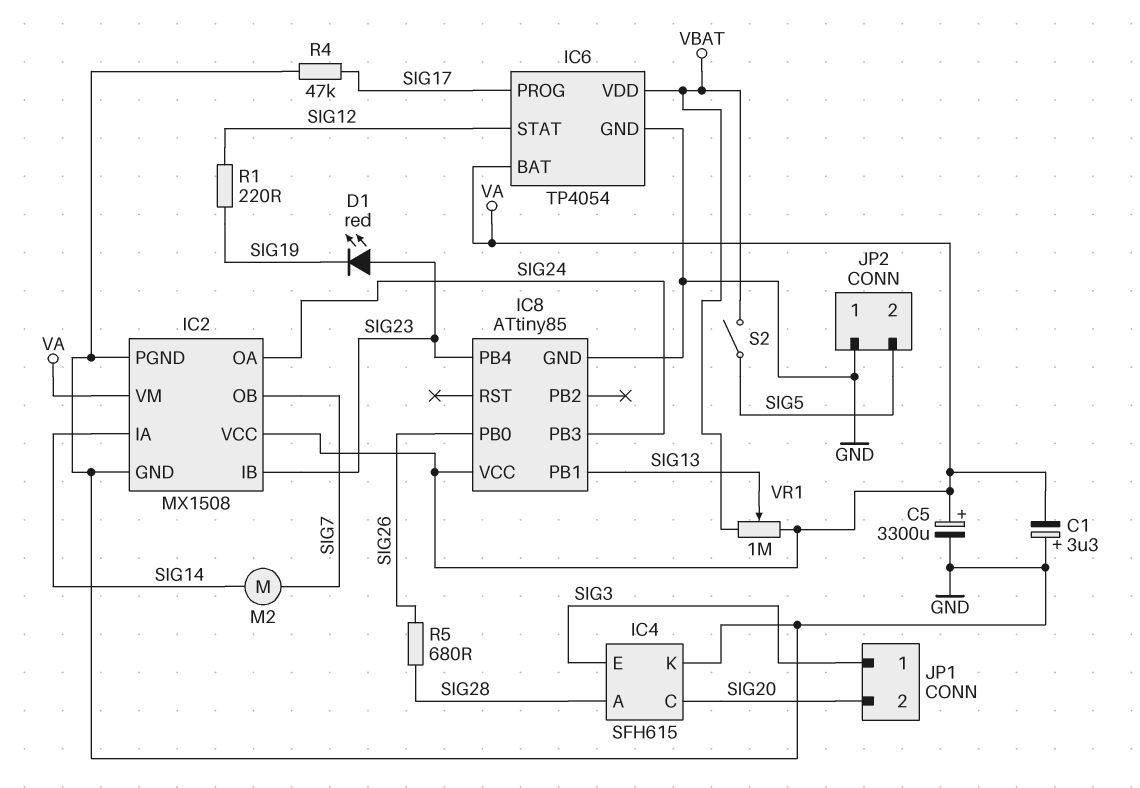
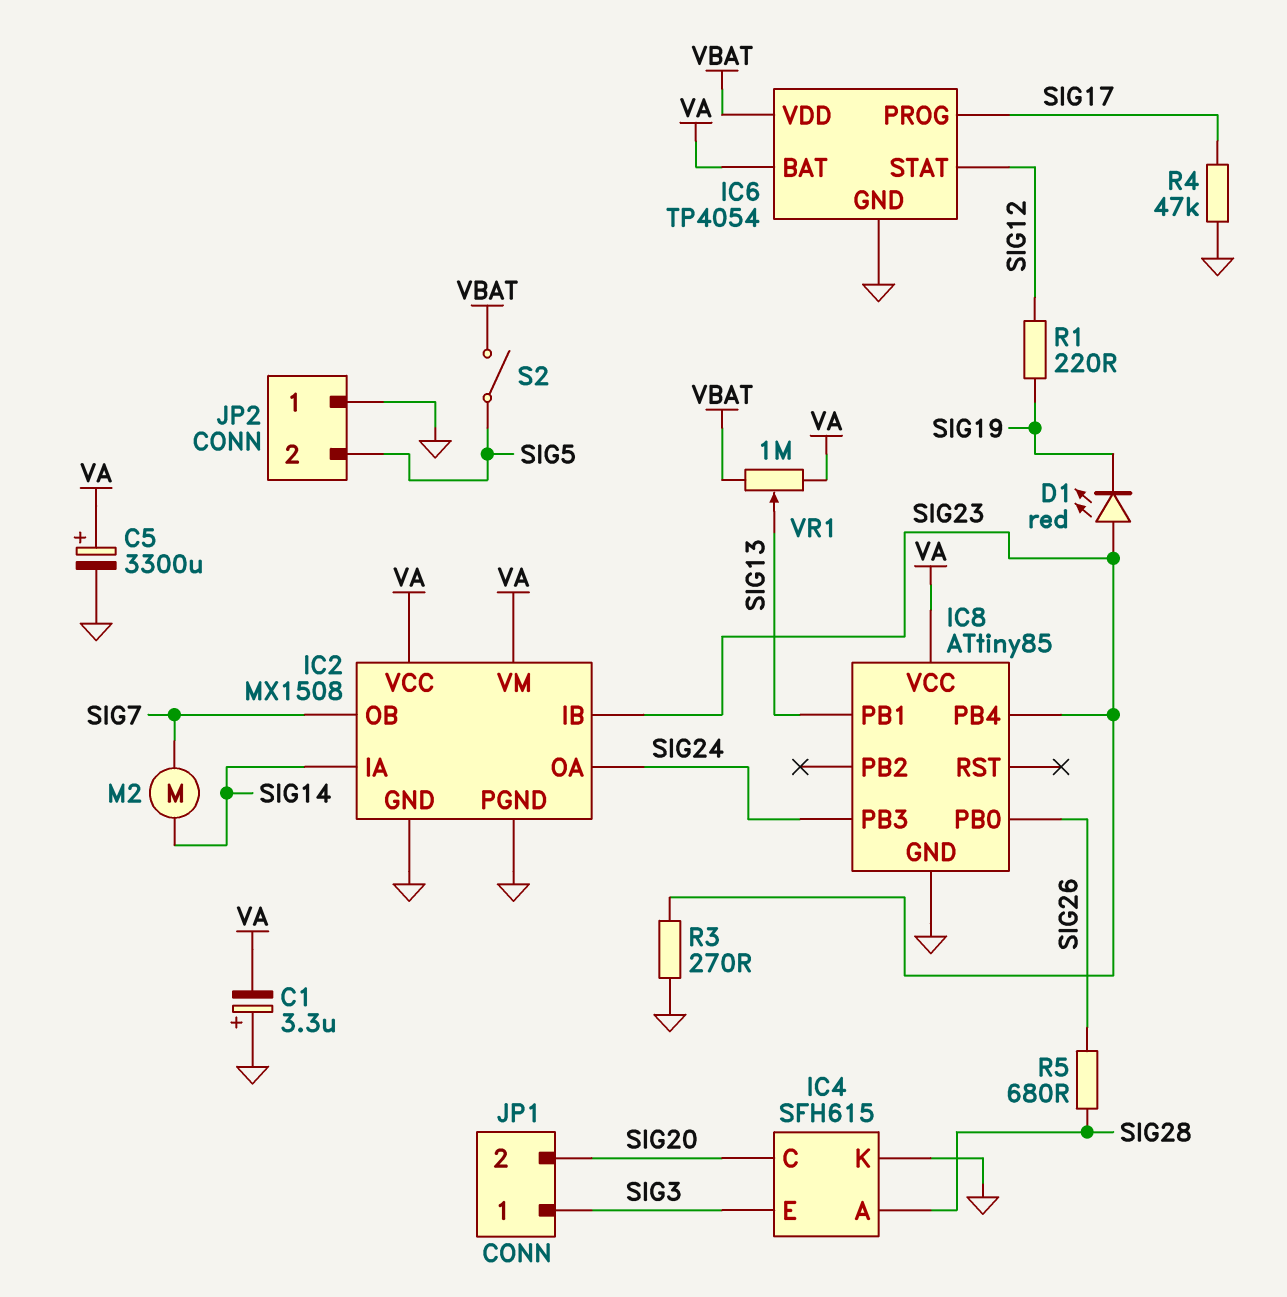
R3: none -> 270 (GND, SIG23)

